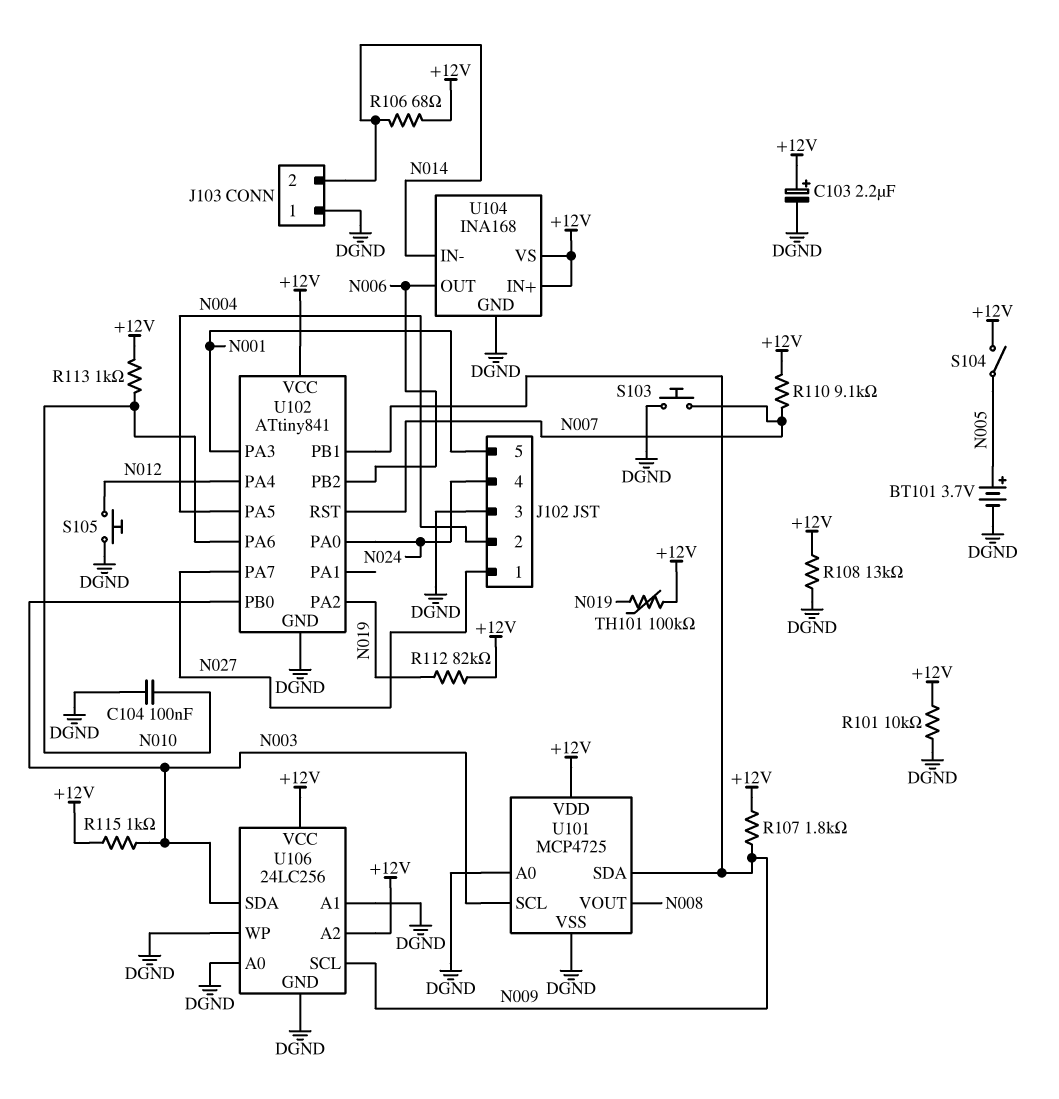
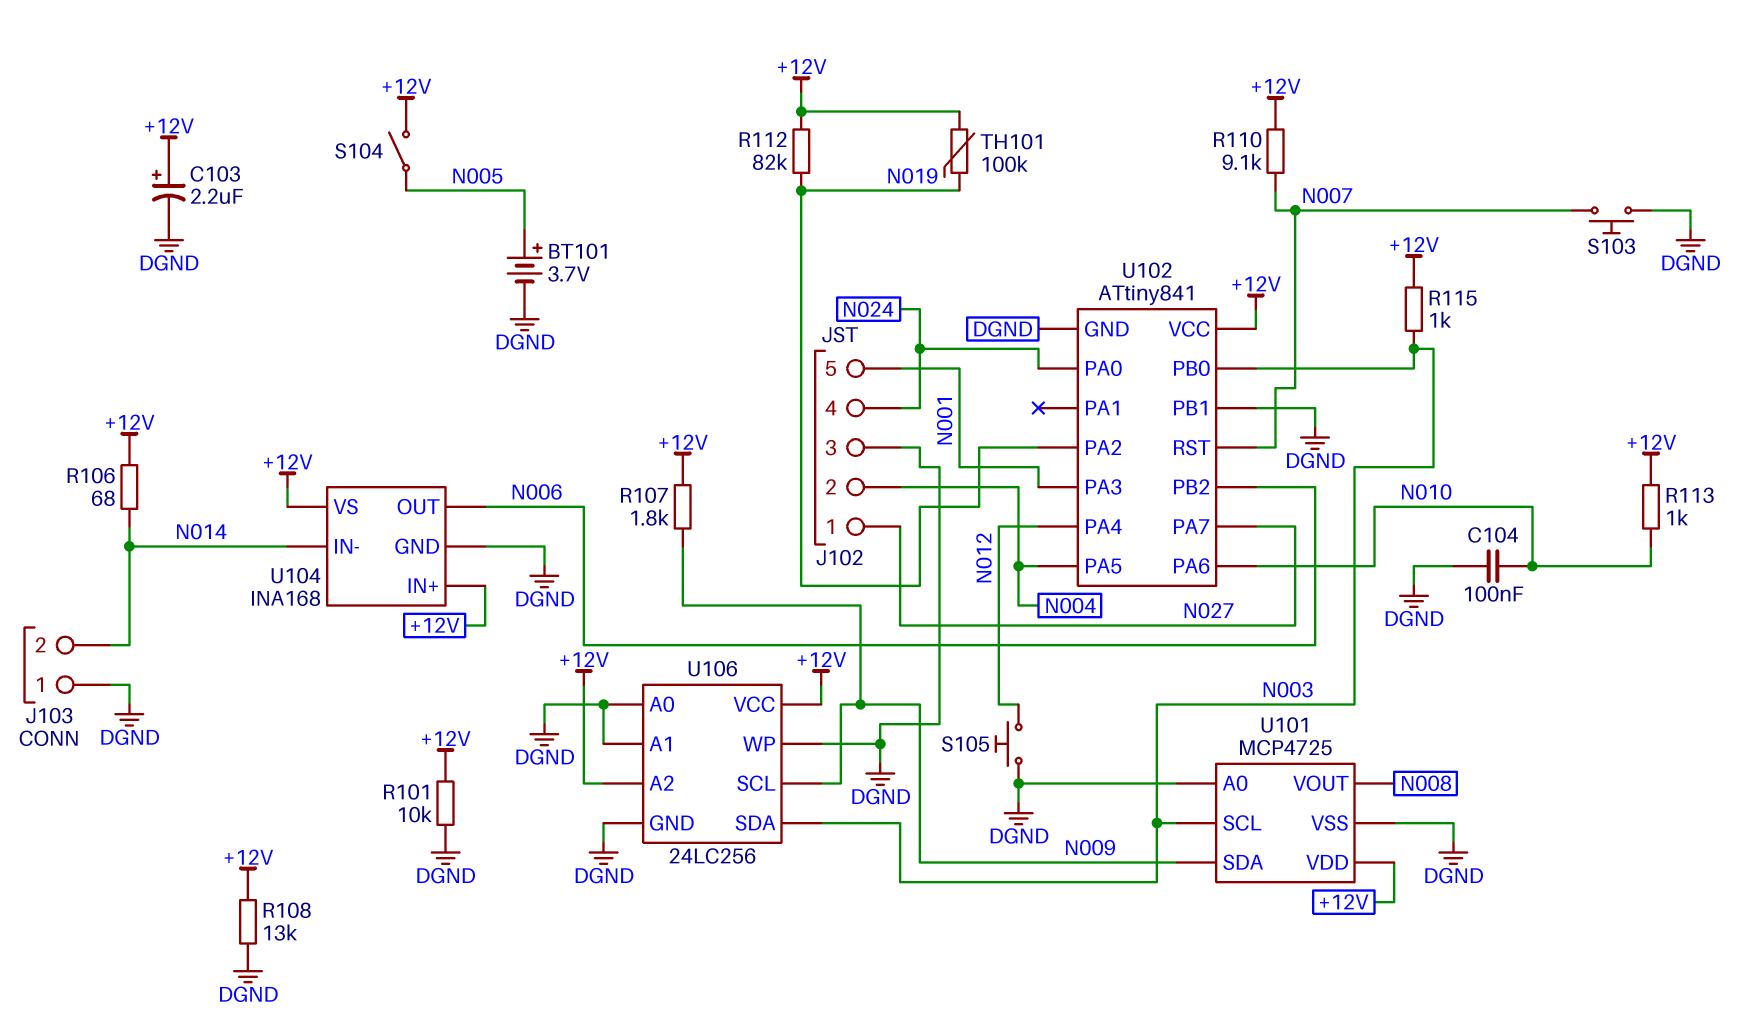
U102 pin PB1: N009 -> DGND

